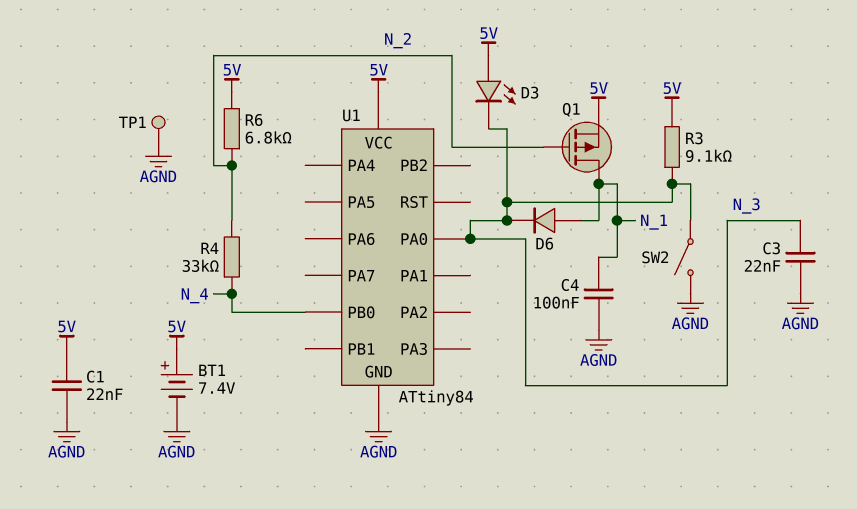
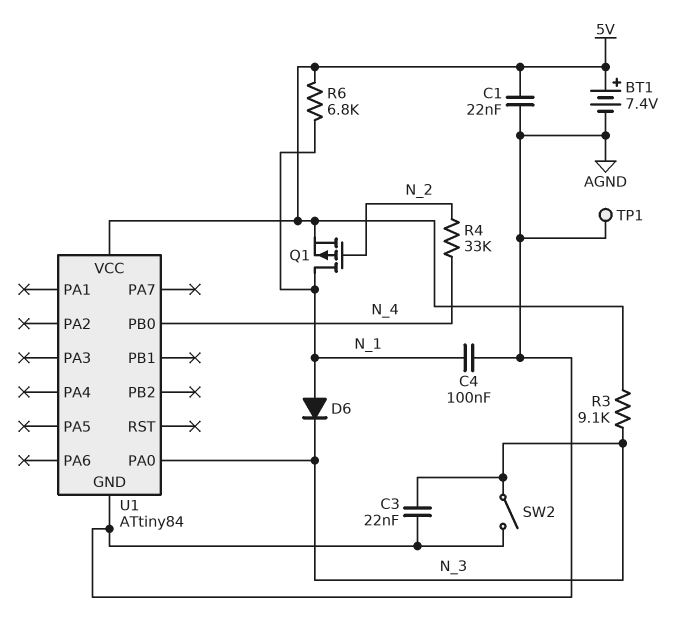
D3: LED (A 5V, K N_3) -> none
R6: 6.8k (5V, N_2) -> 6.8k (5V, N_1)

